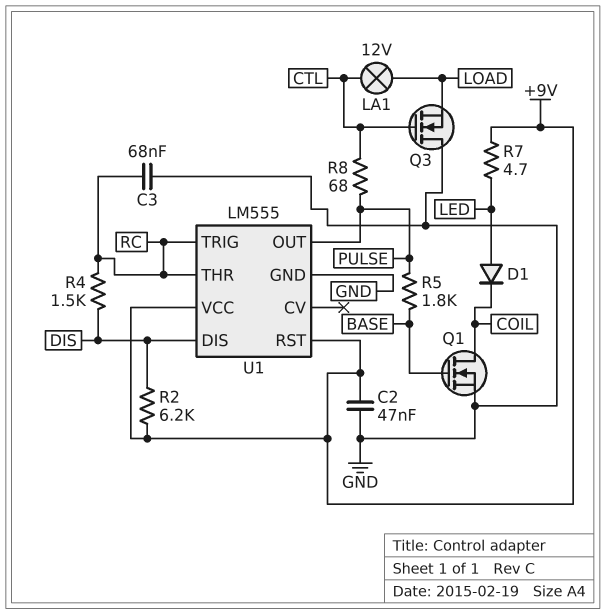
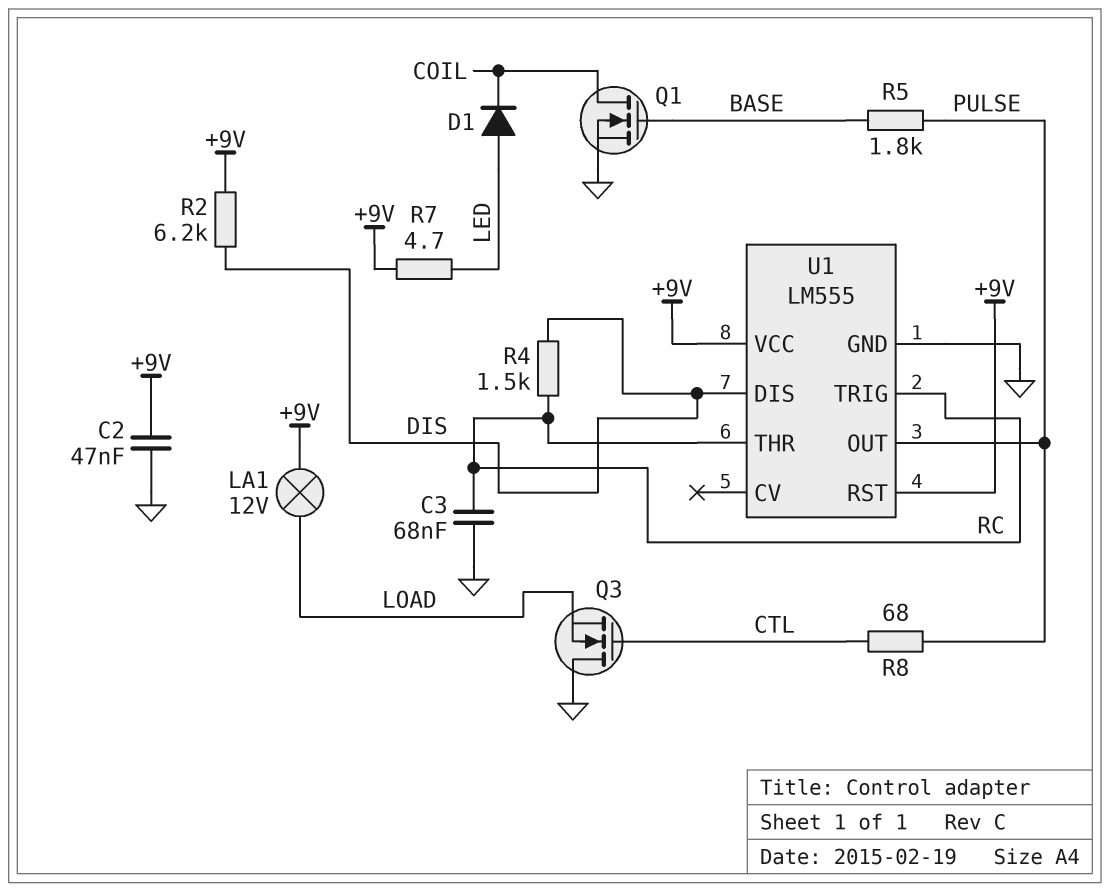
LA1: lamp 12V (CTL, LOAD) -> lamp 12V (+9V, LOAD)

